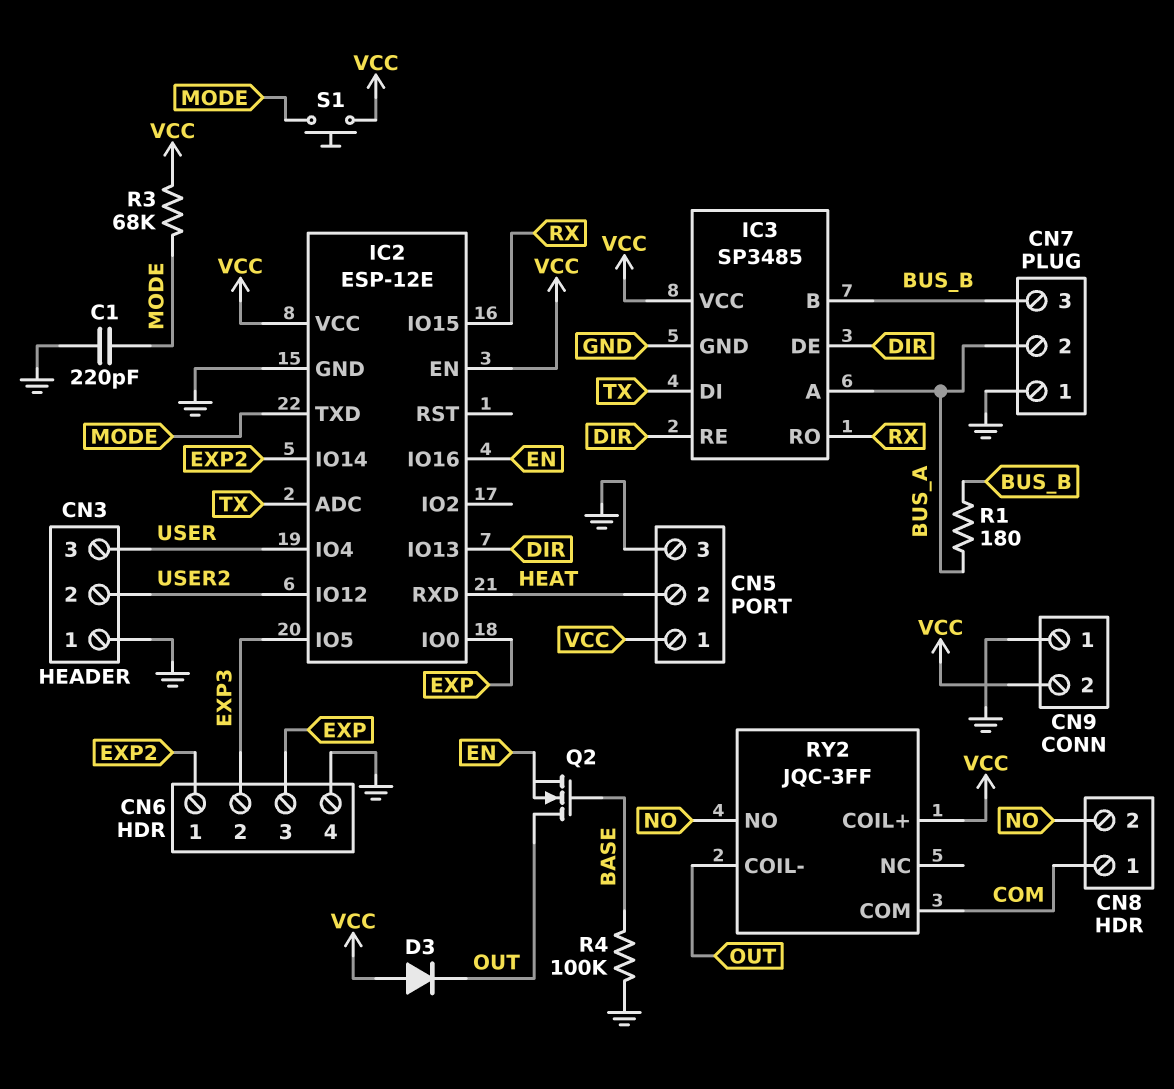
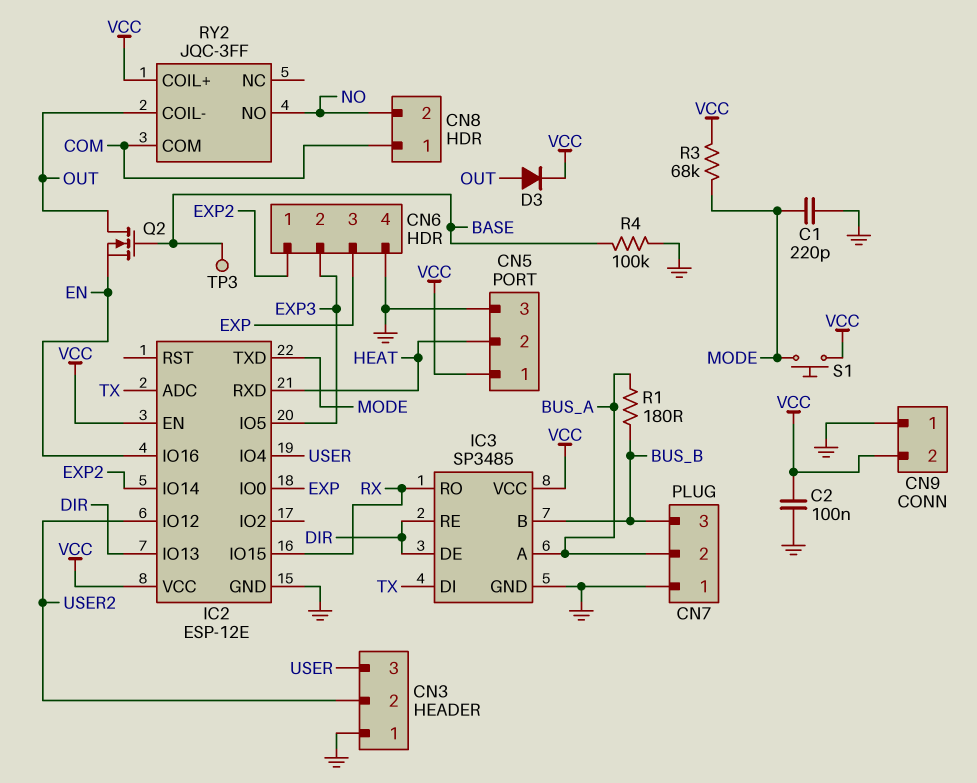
C2: none -> 100nF (GND, VCC)
D3: diode (A VCC, K OUT) -> diode (A OUT, K VCC)
TP3: none -> test point (BASE)

